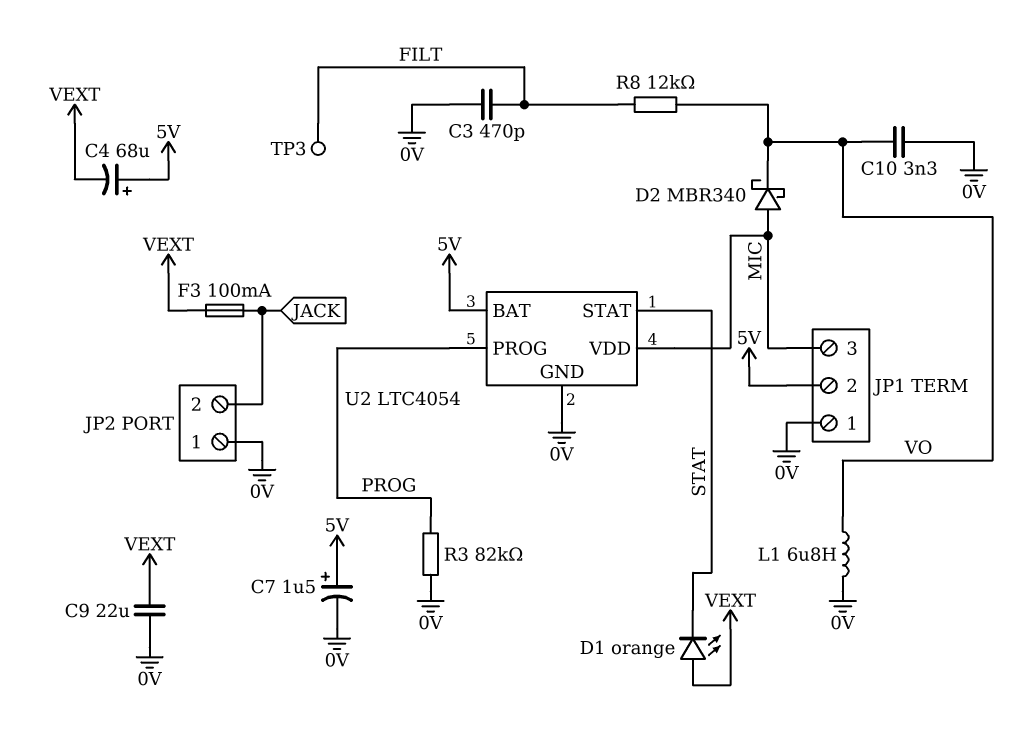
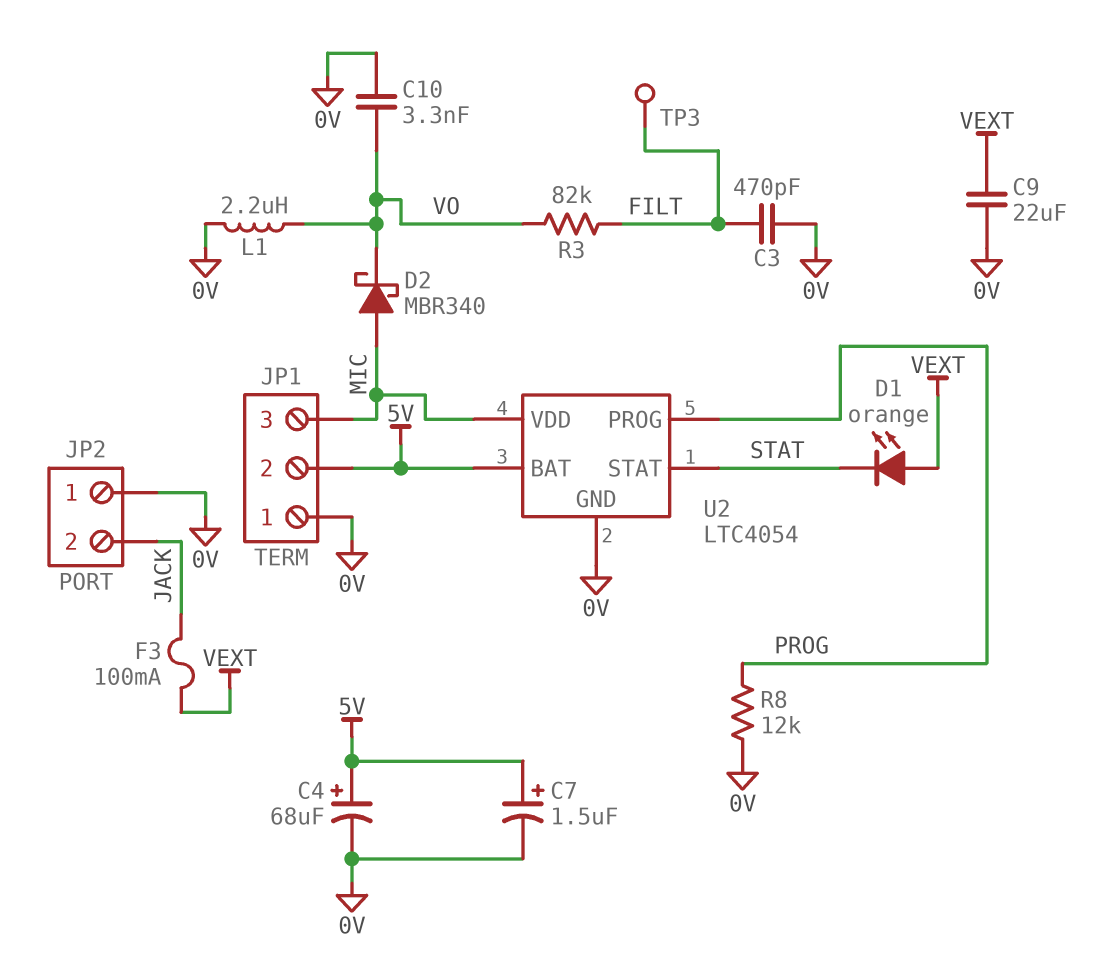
C4: 68uF (plus 5V, minus VEXT) -> 68uF (plus 5V, minus 0V)
L1: 6.8uH (0V, VO) -> 2.2uH (0V, VO)
R3: 82k (0V, PROG) -> 82k (FILT, VO)
R8: 12k (FILT, VO) -> 12k (0V, PROG)

